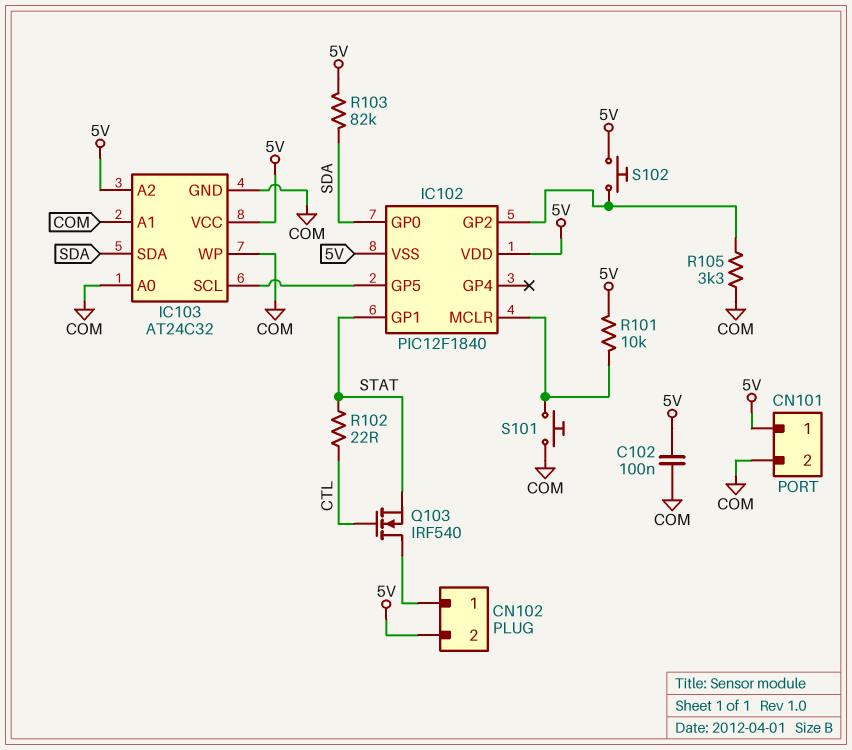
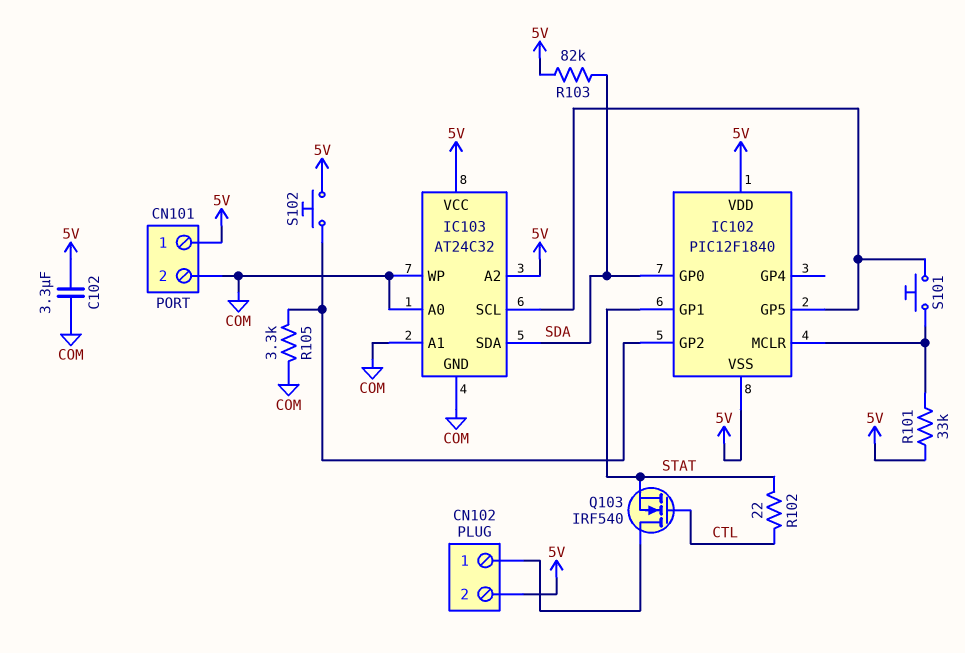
C102: 100nF (5V, COM) -> 3.3uF (5V, COM)
R101: 10k (5V, IC102/MCLR) -> 33k (5V, IC102/MCLR)
S101: button (COM, IC102/MCLR) -> button (IC102/GP5, IC102/MCLR)

